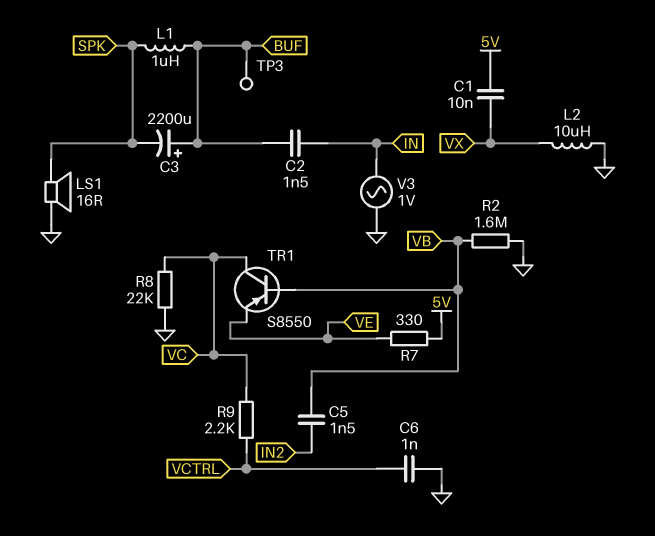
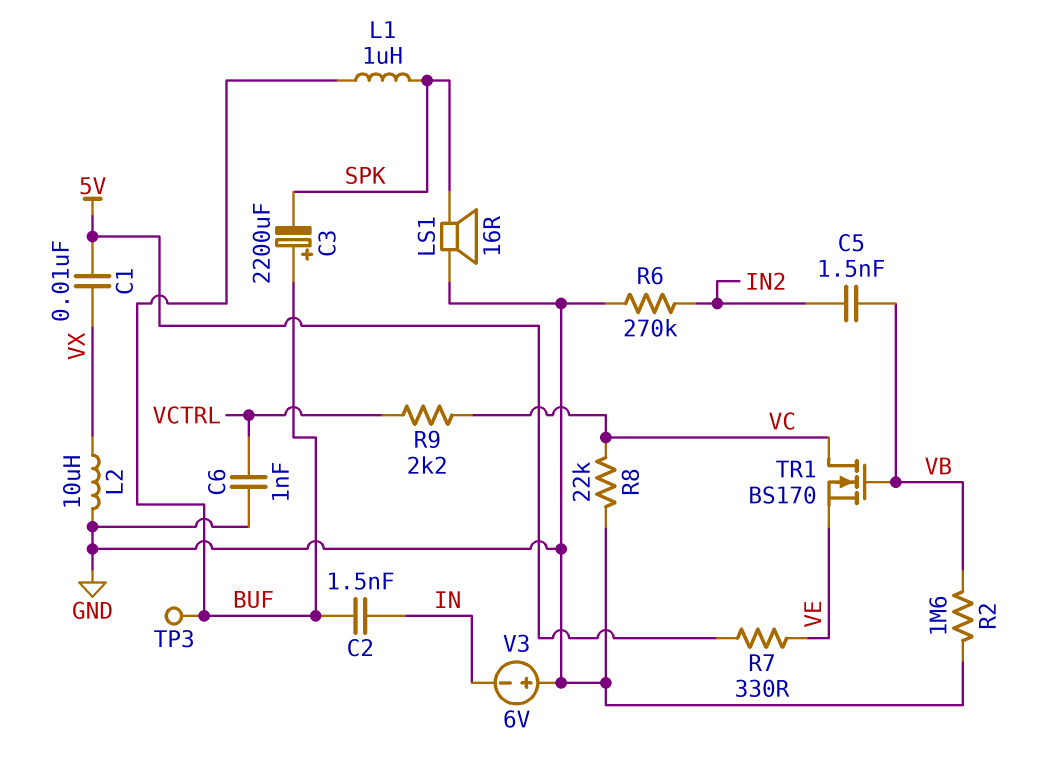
R6: none -> 270k (GND, IN2)
TR1: PNP S8550 (B VB, C VC, E VE) -> NMOS BS170 (G VB, D VC, S VE)
V3: AC 1V (GND, IN) -> 6V (plus GND, minus IN)

